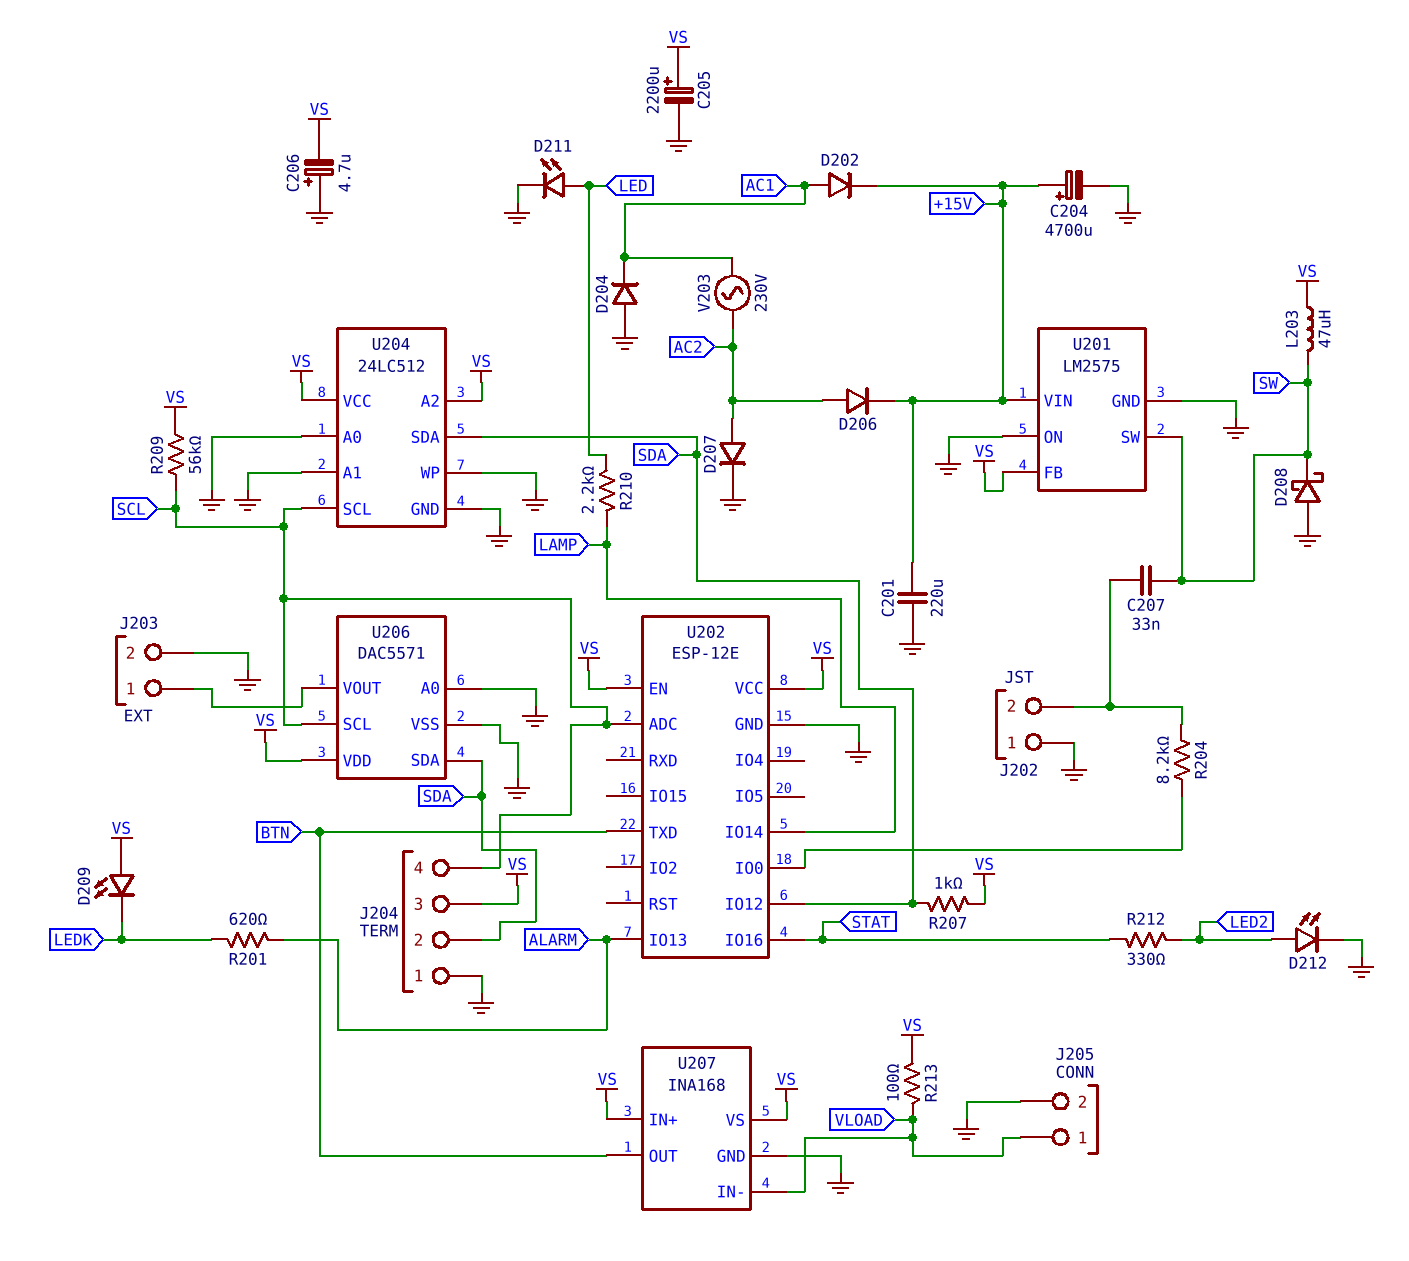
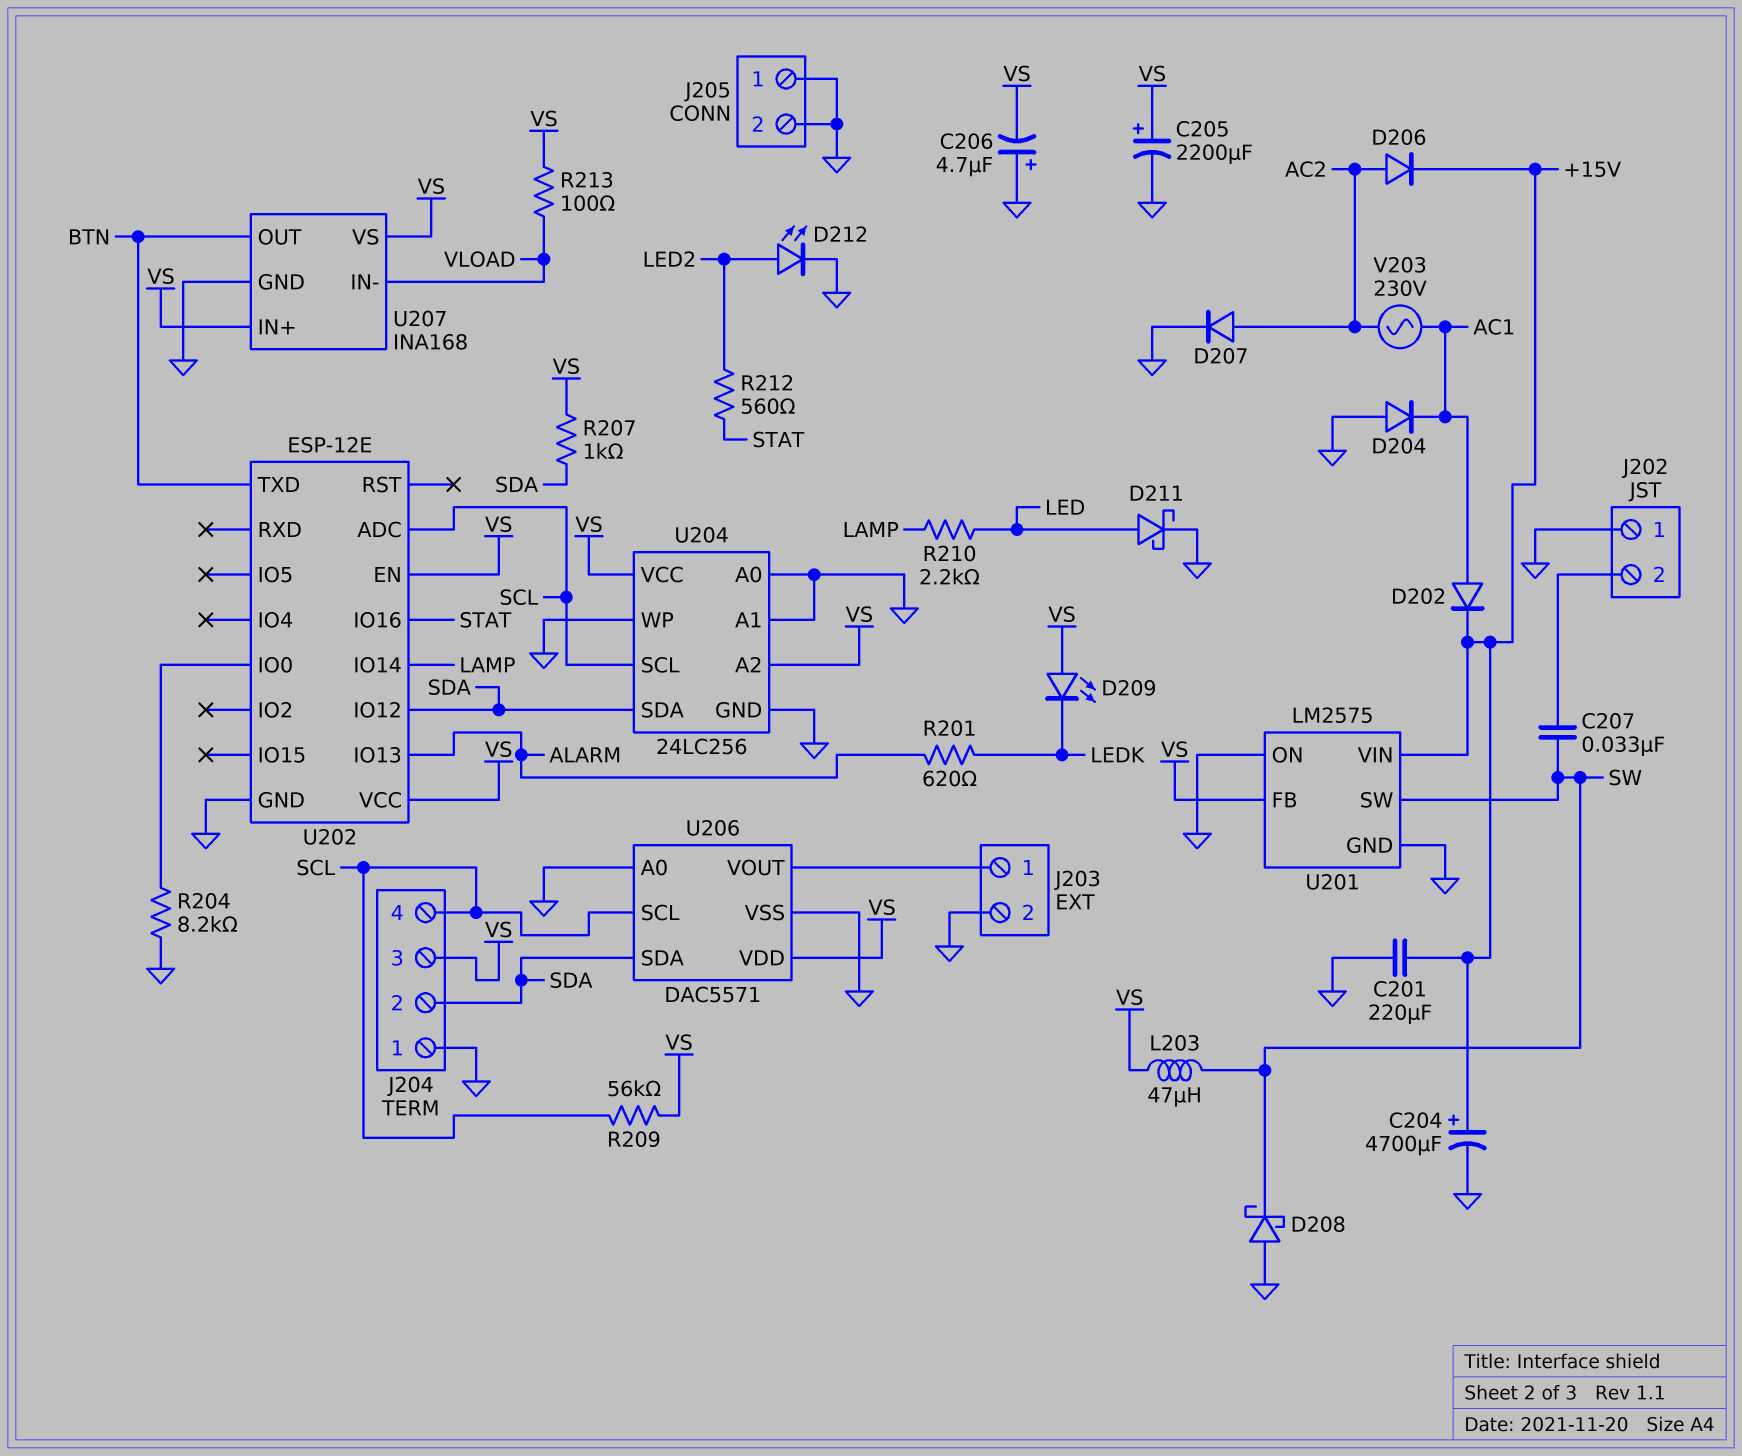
D211: LED (A LED, K GND) -> schottky (A LED, K GND)
J205 pin 1: VLOAD -> GND
R204: 8.2k (J202/2, U202/IO0) -> 8.2k (GND, U202/IO0)
R212: 330 (LED2, STAT) -> 560 (LED2, STAT)
U204: 24LC512 -> 24LC256

